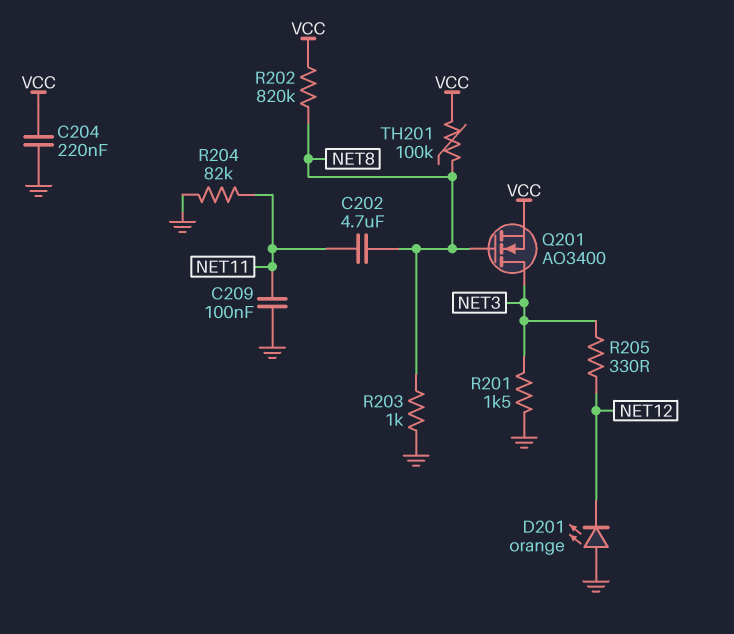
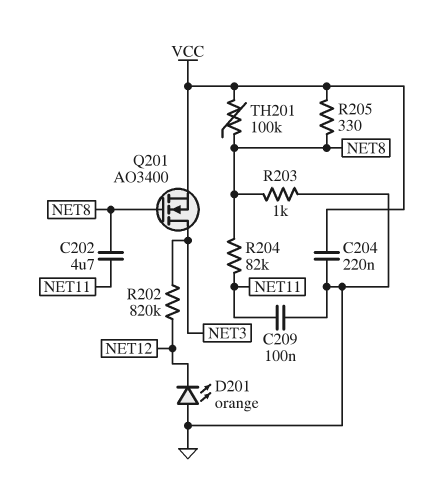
R201: 1.5k (GND, NET3) -> none
R202: 820k (NET8, VCC) -> 820k (NET3, NET12)
R204: 82k (GND, NET11) -> 82k (NET8, NET11)
R205: 330 (NET3, NET12) -> 330 (NET8, VCC)

